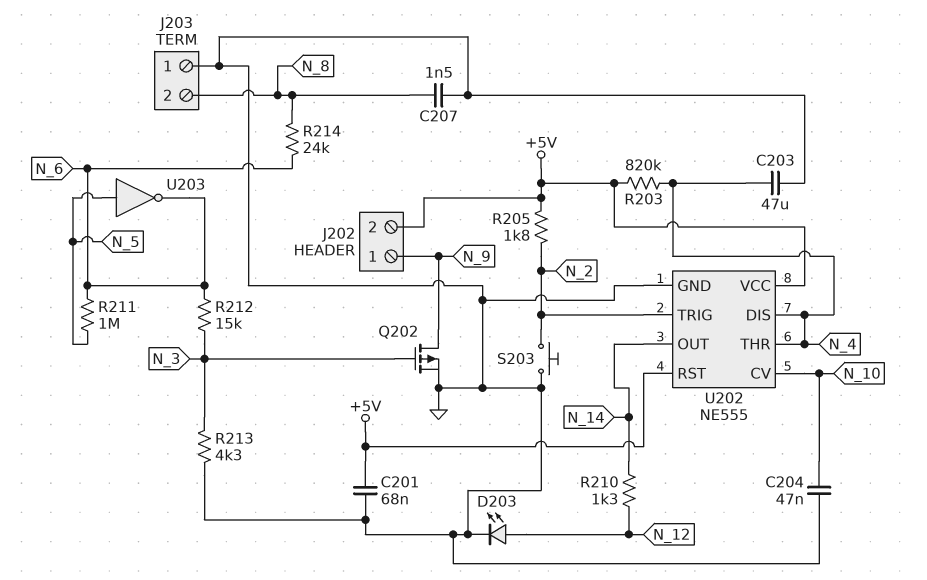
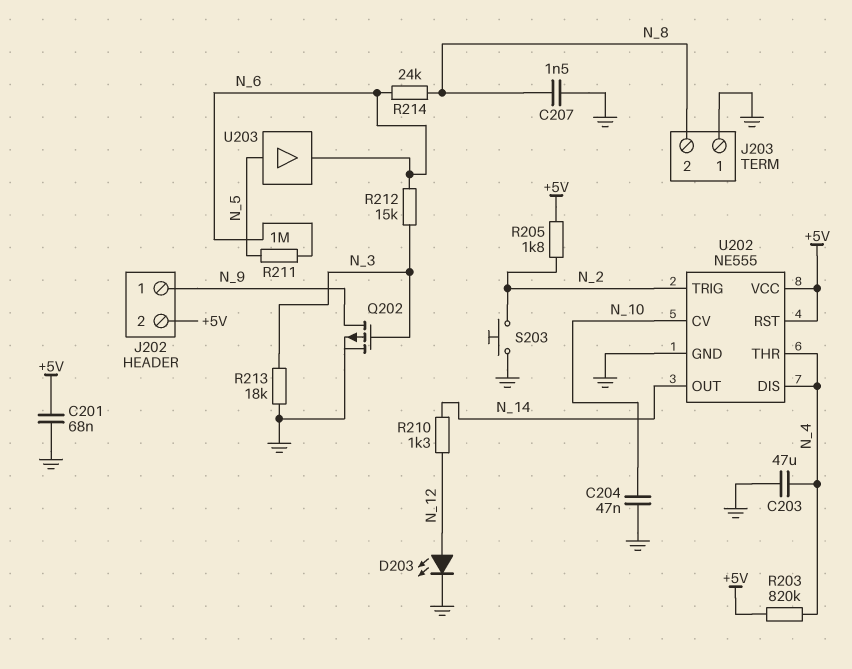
R213: 4.3k (GND, N_3) -> 18k (GND, N_3)
U203: NOT (in N_5, out N_6) -> buffer (in N_5, out N_6)

